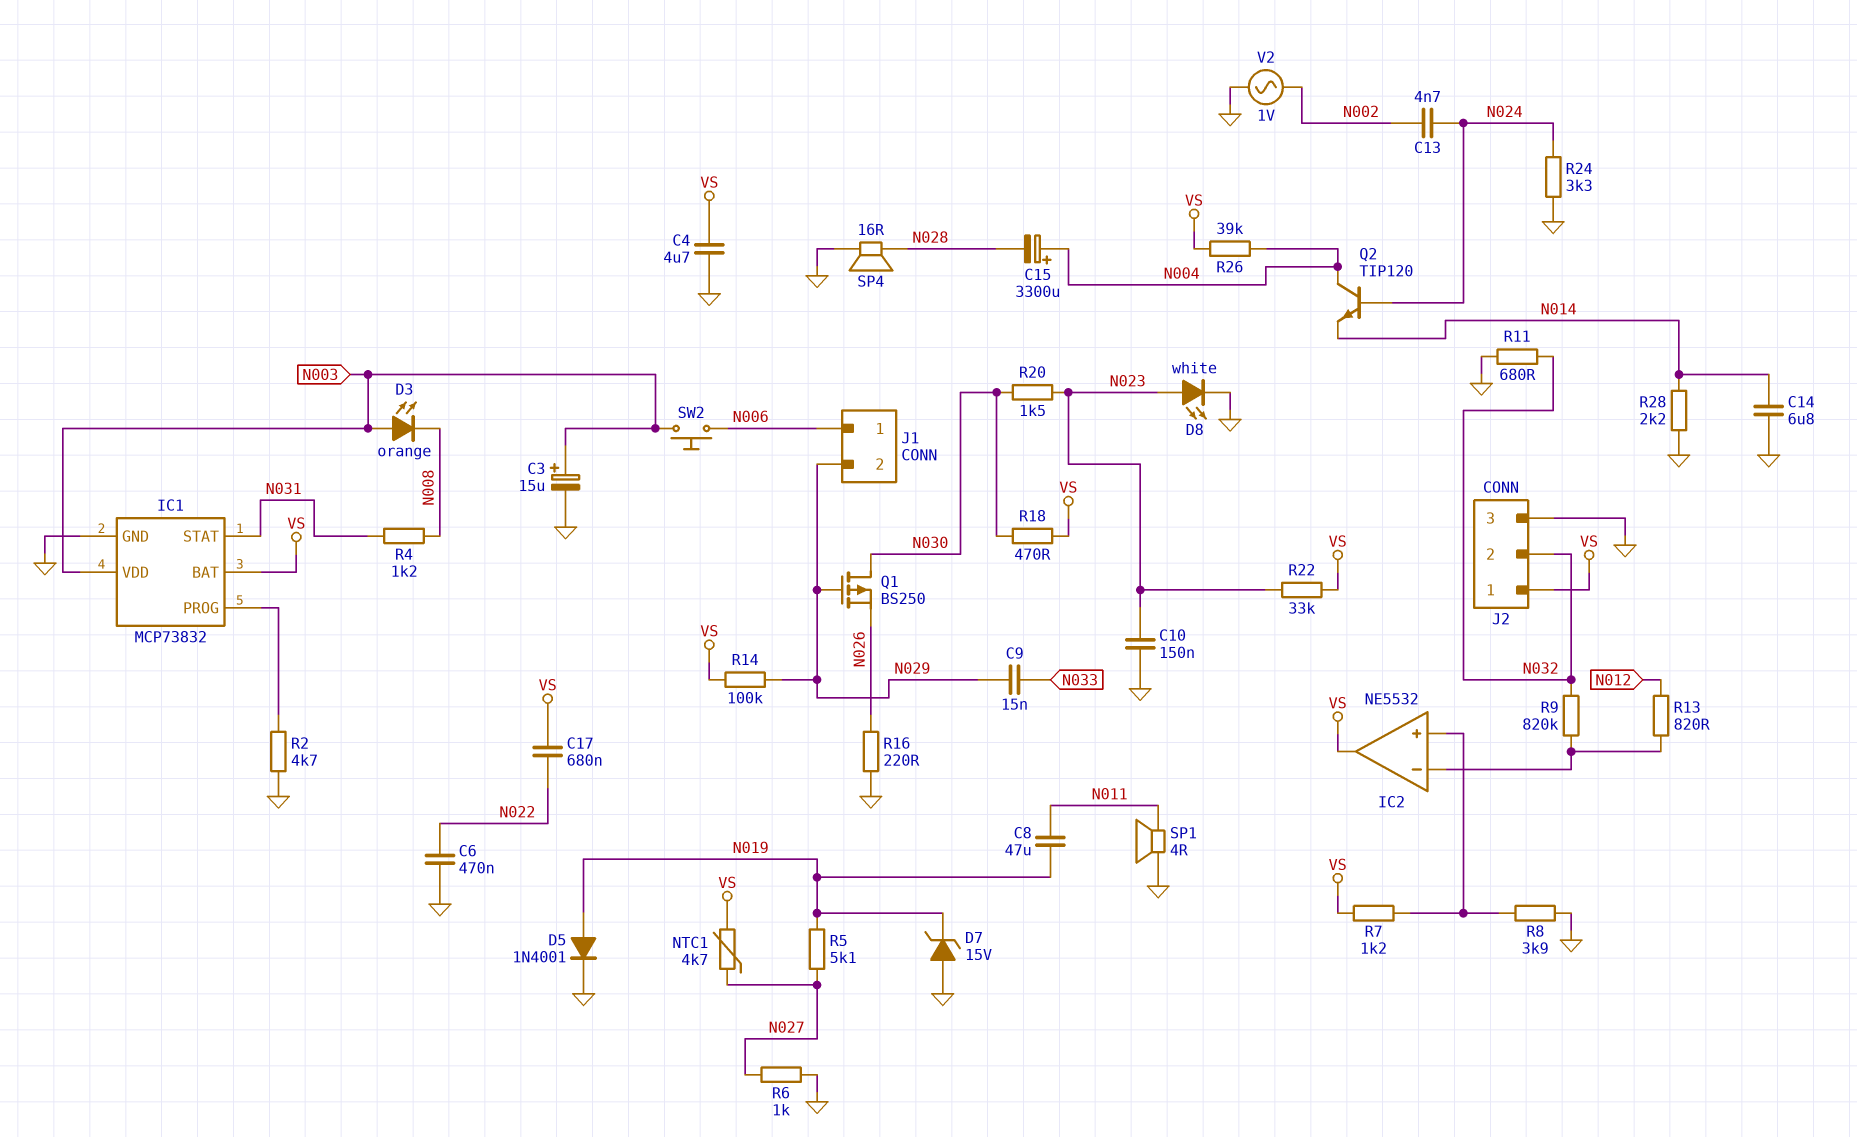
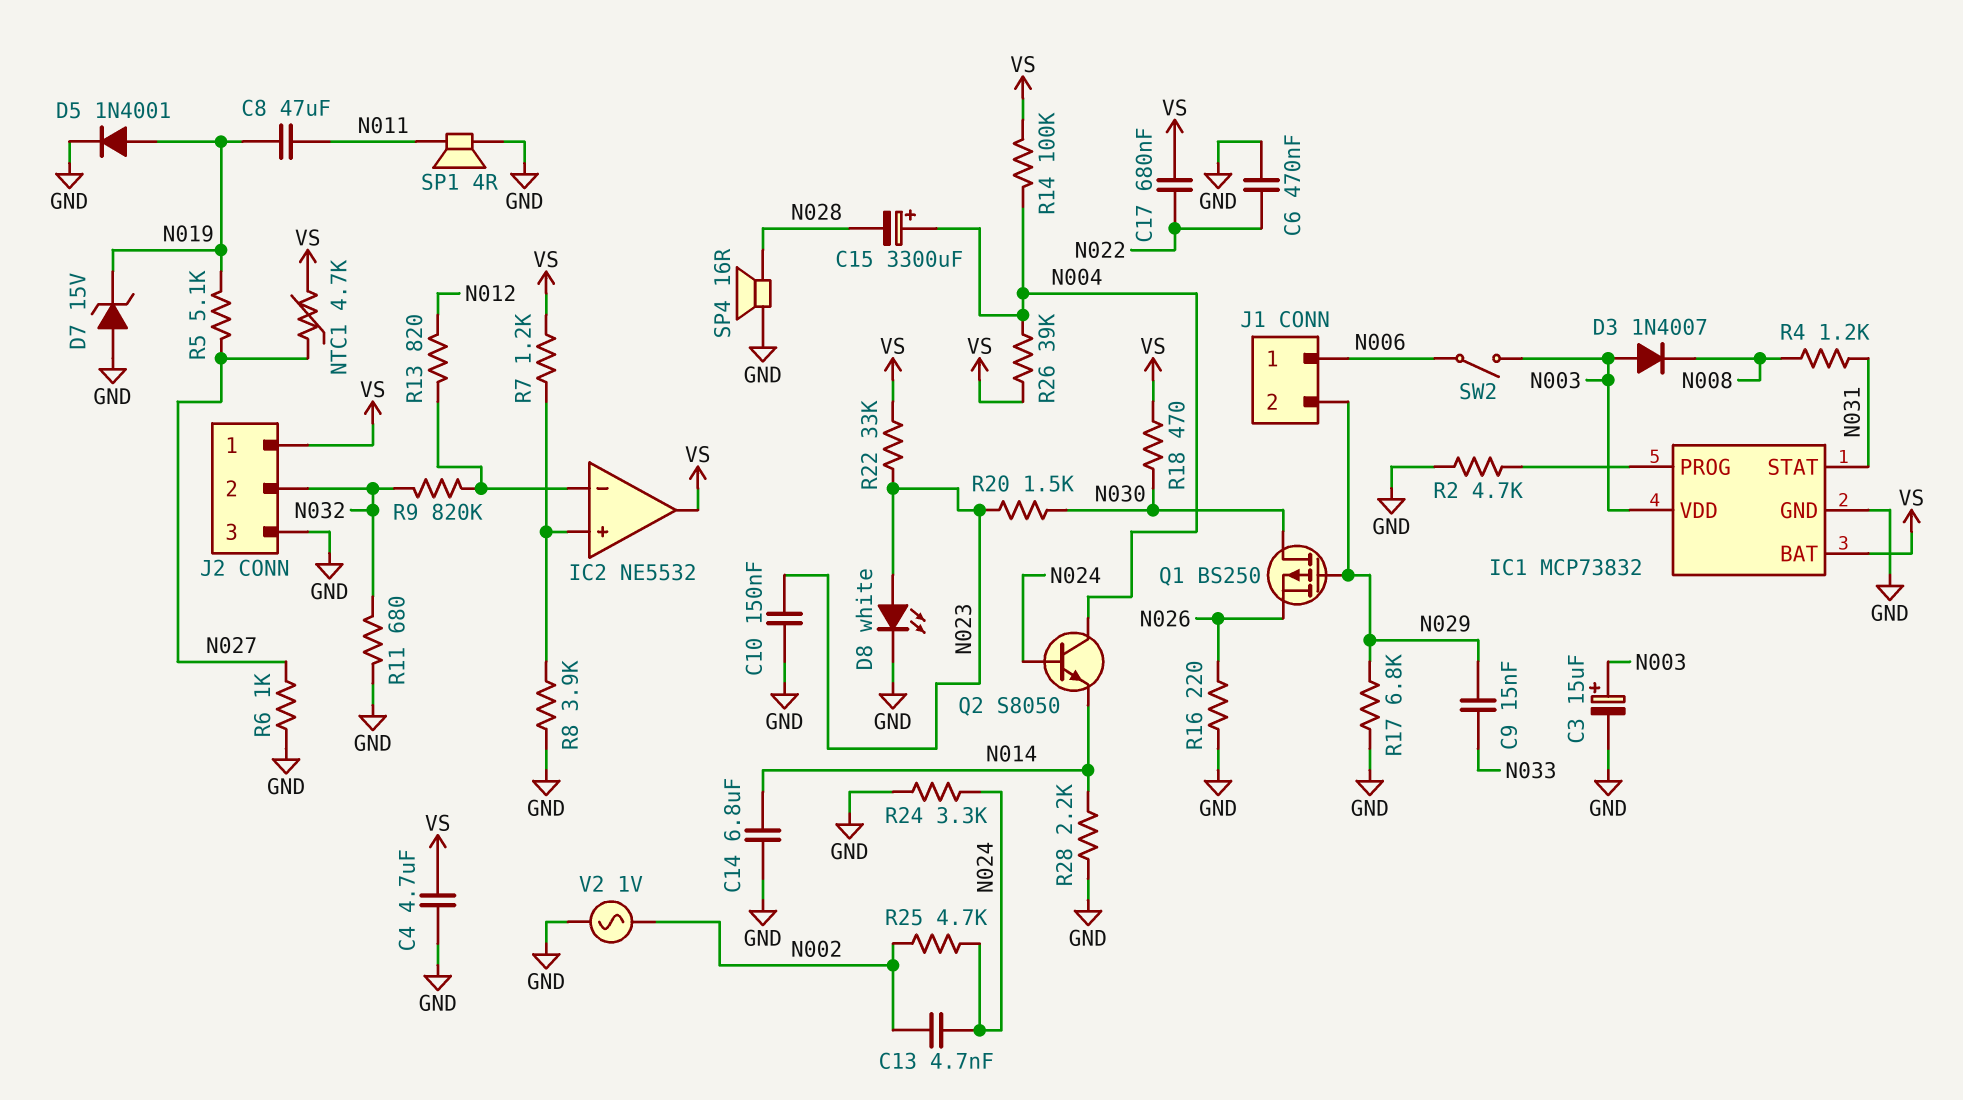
D3: LED orange (A N003, K N008) -> diode 1N4007 (A N003, K N008)
Q2: NPN TIP120 (B N024, C N004, E N014) -> NPN S8050 (B N024, C N004, E N014)
R14: 100k (N029, VS) -> 100k (N004, VS)
R17: none -> 6.8k (GND, N029)
R25: none -> 4.7k (N002, N024)
SW2: button (N003, N006) -> switch (N003, N006)

